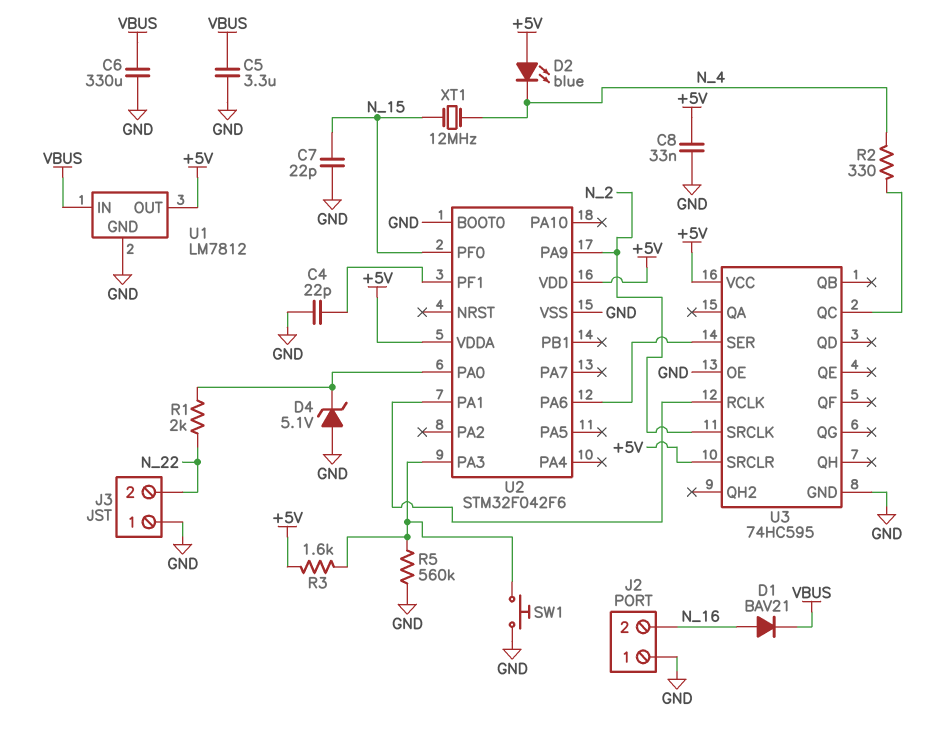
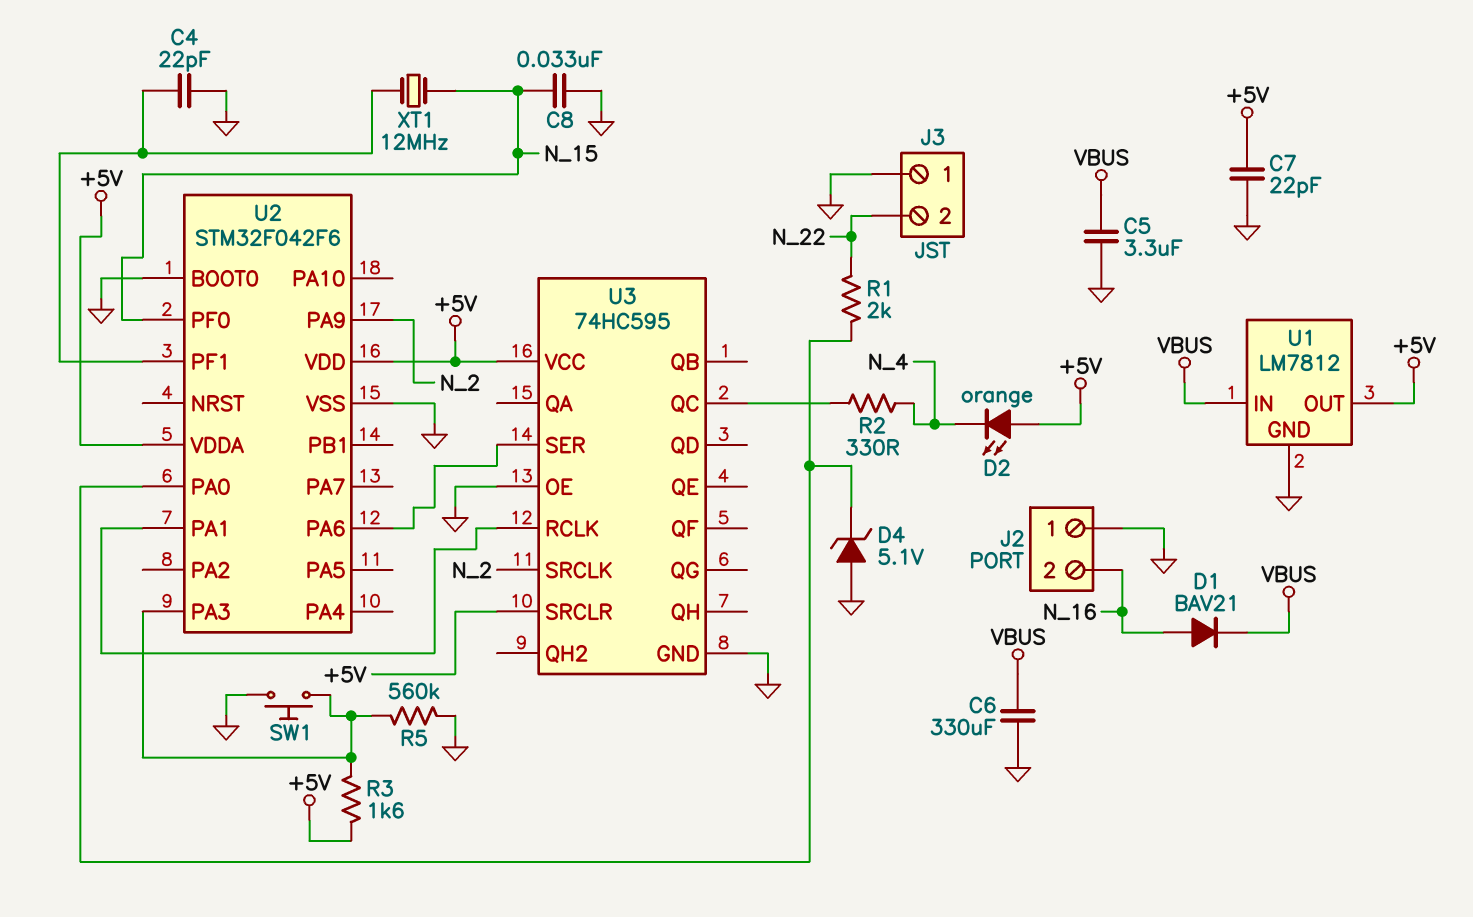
C7: 22pF (GND, N_15) -> 22pF (+5V, GND)
C8: 33nF (+5V, GND) -> 33nF (GND, N_15)
D2: LED blue (A +5V, K N_4) -> LED orange (A +5V, K N_4)
XT1: 12MHz (N_4, N_15) -> 12MHz (N_15, U2/PF1)

